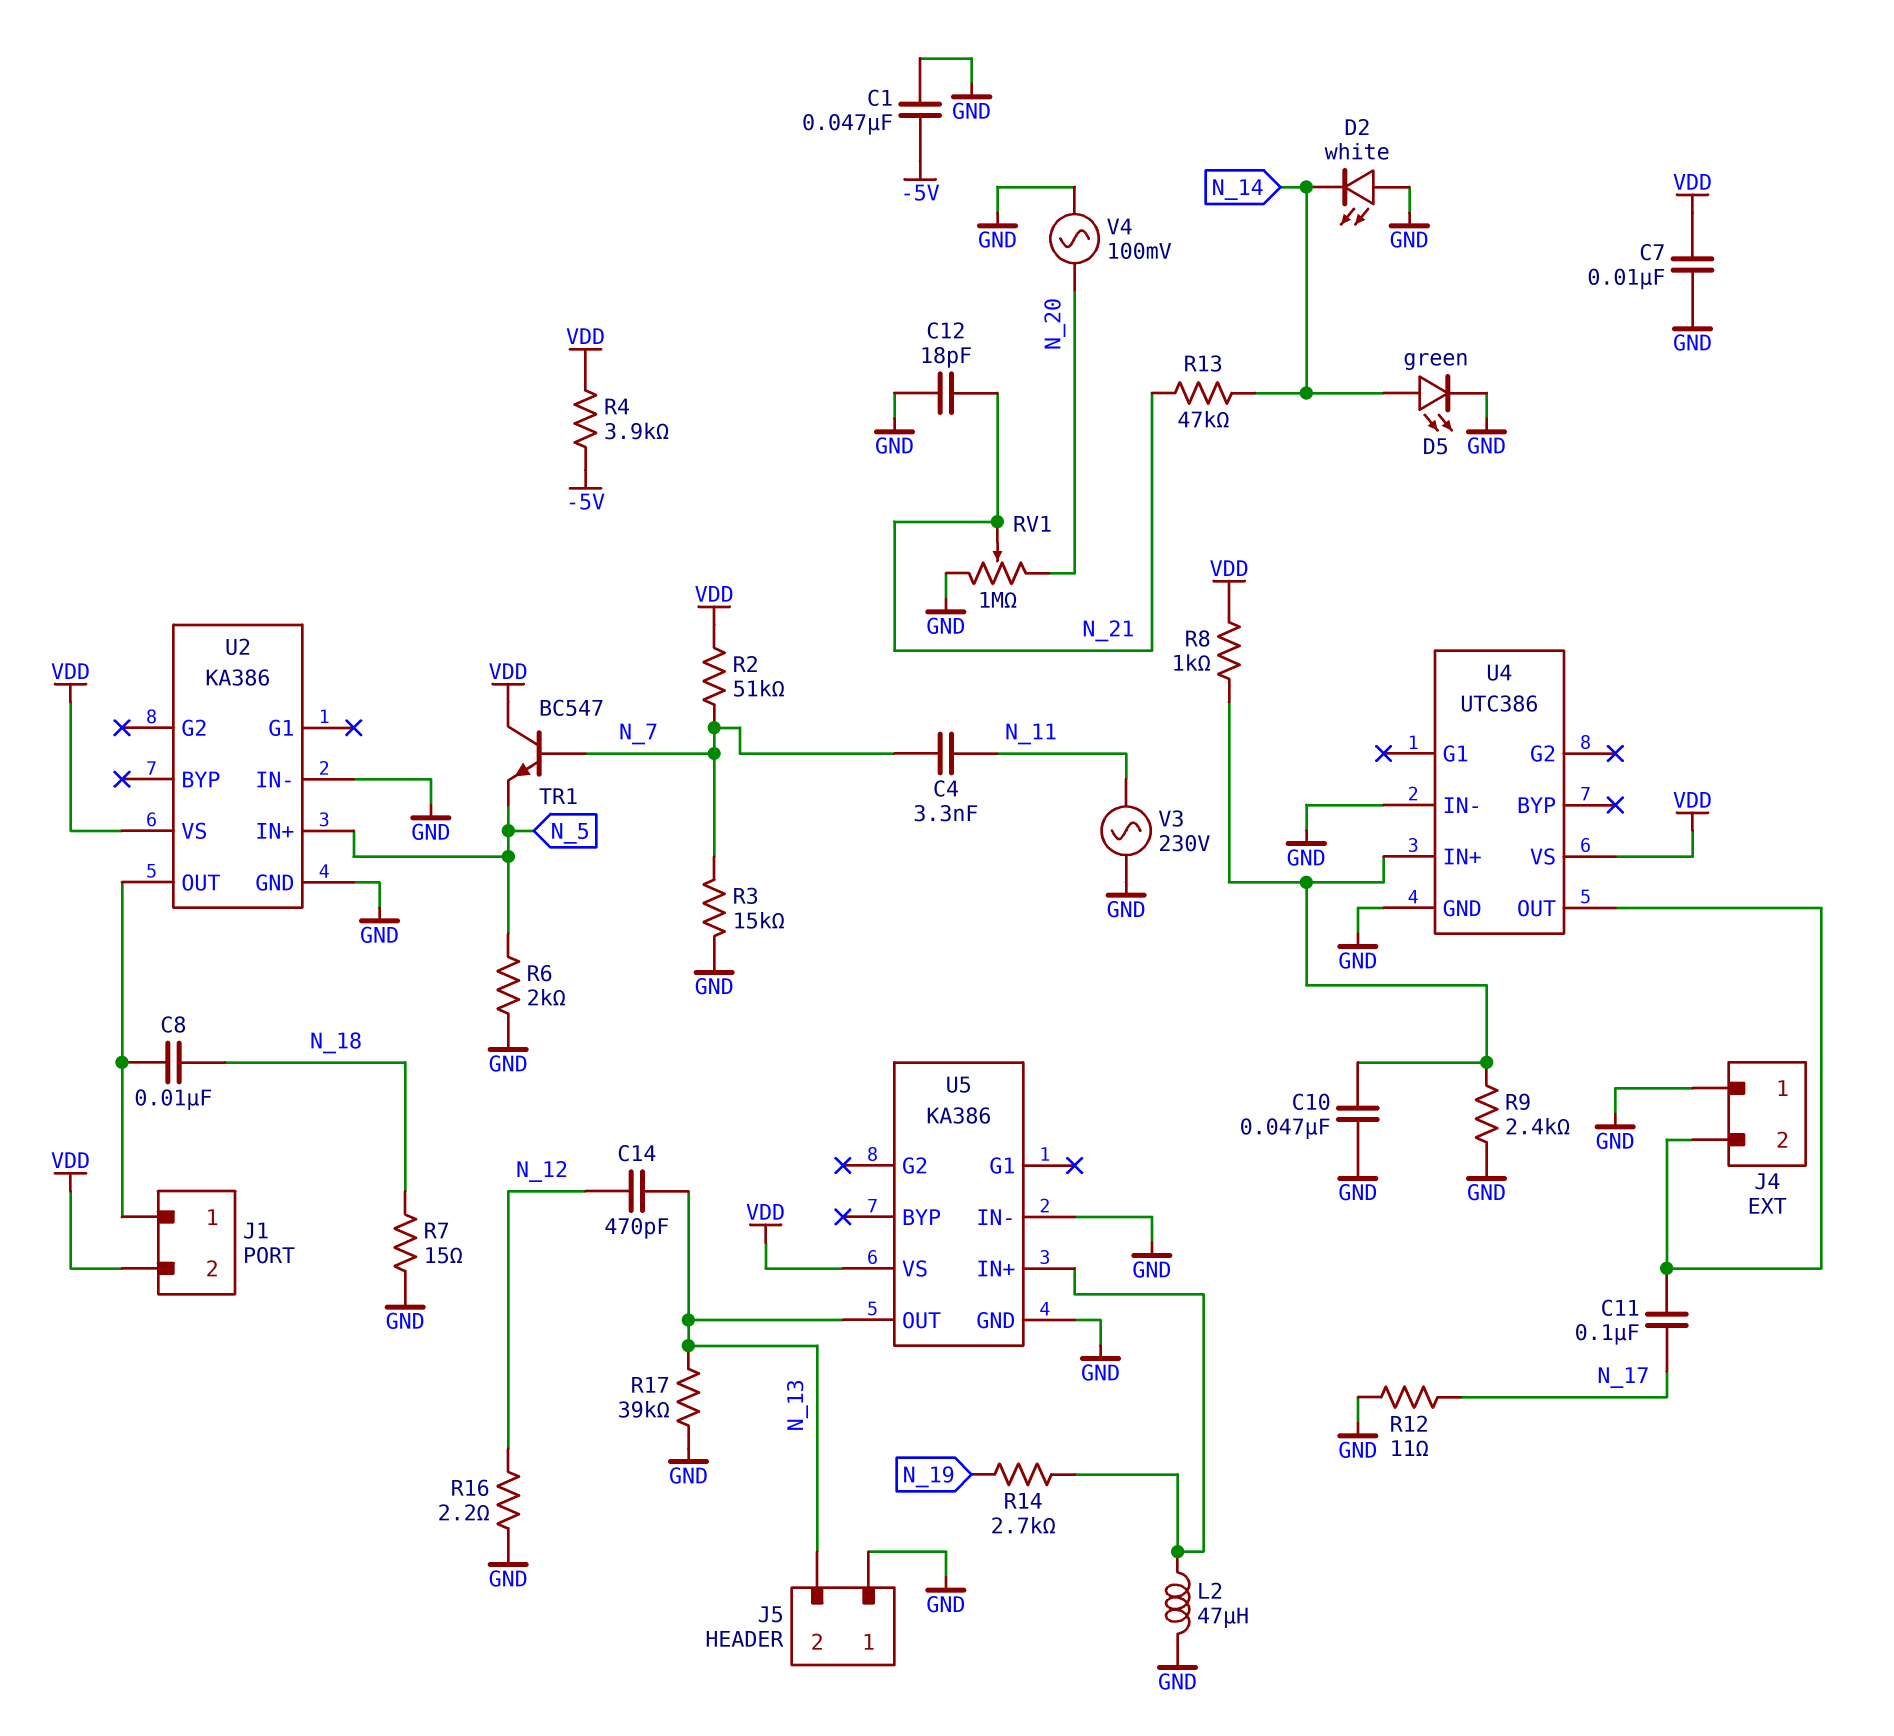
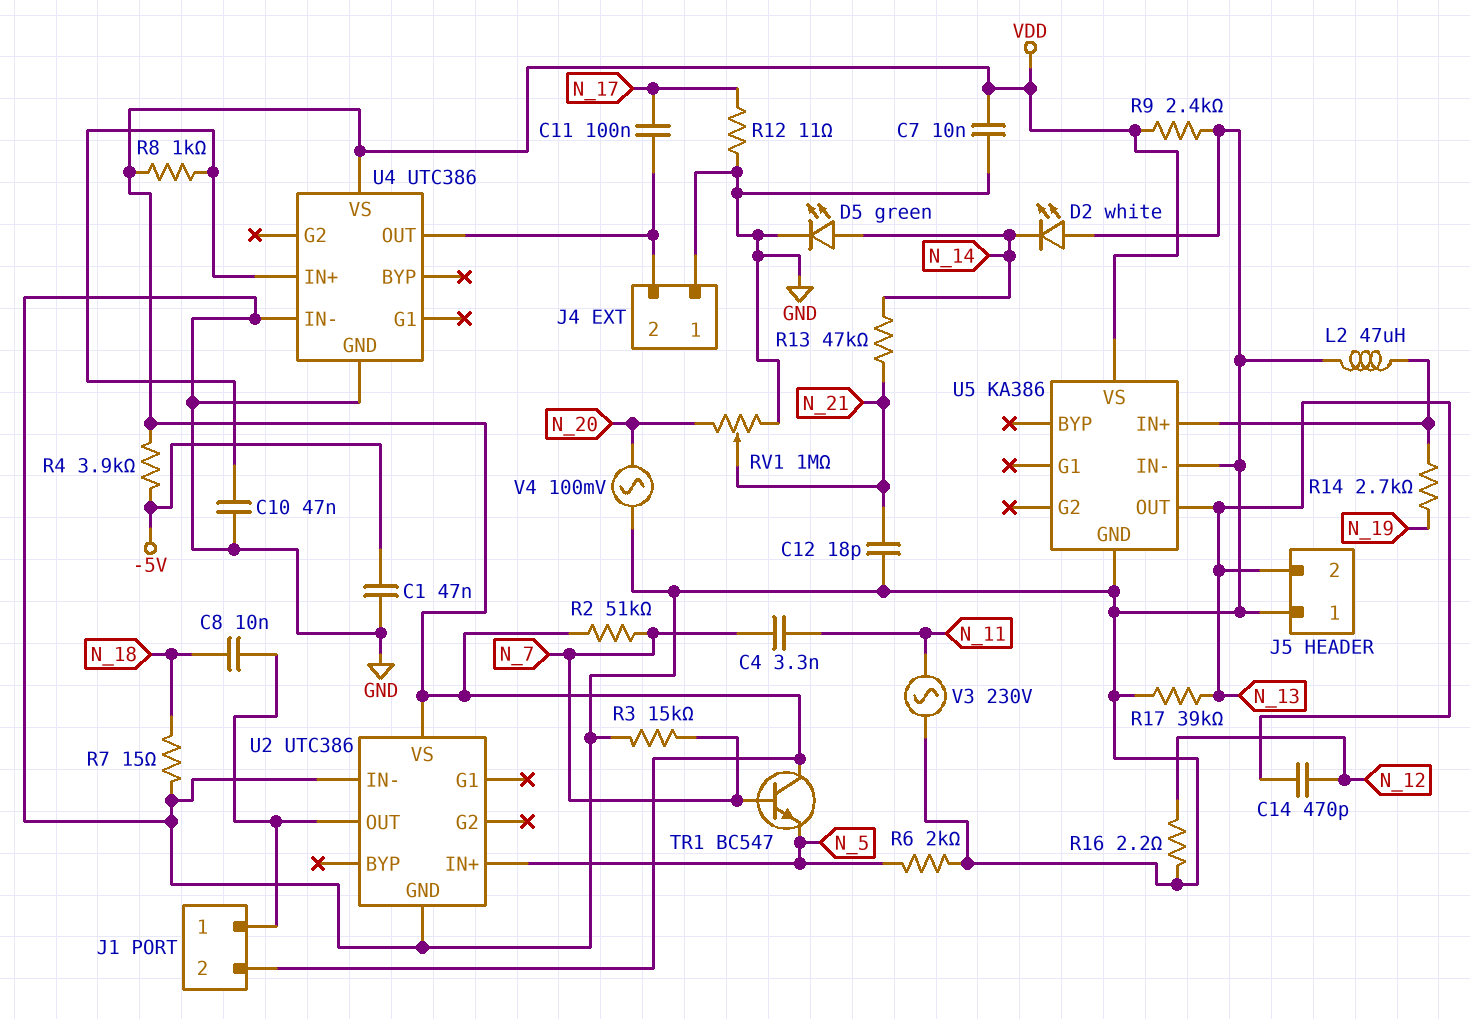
R9: 2.4k (GND, U4/IN+) -> 2.4k (GND, VDD)
U2: KA386 -> UTC386

